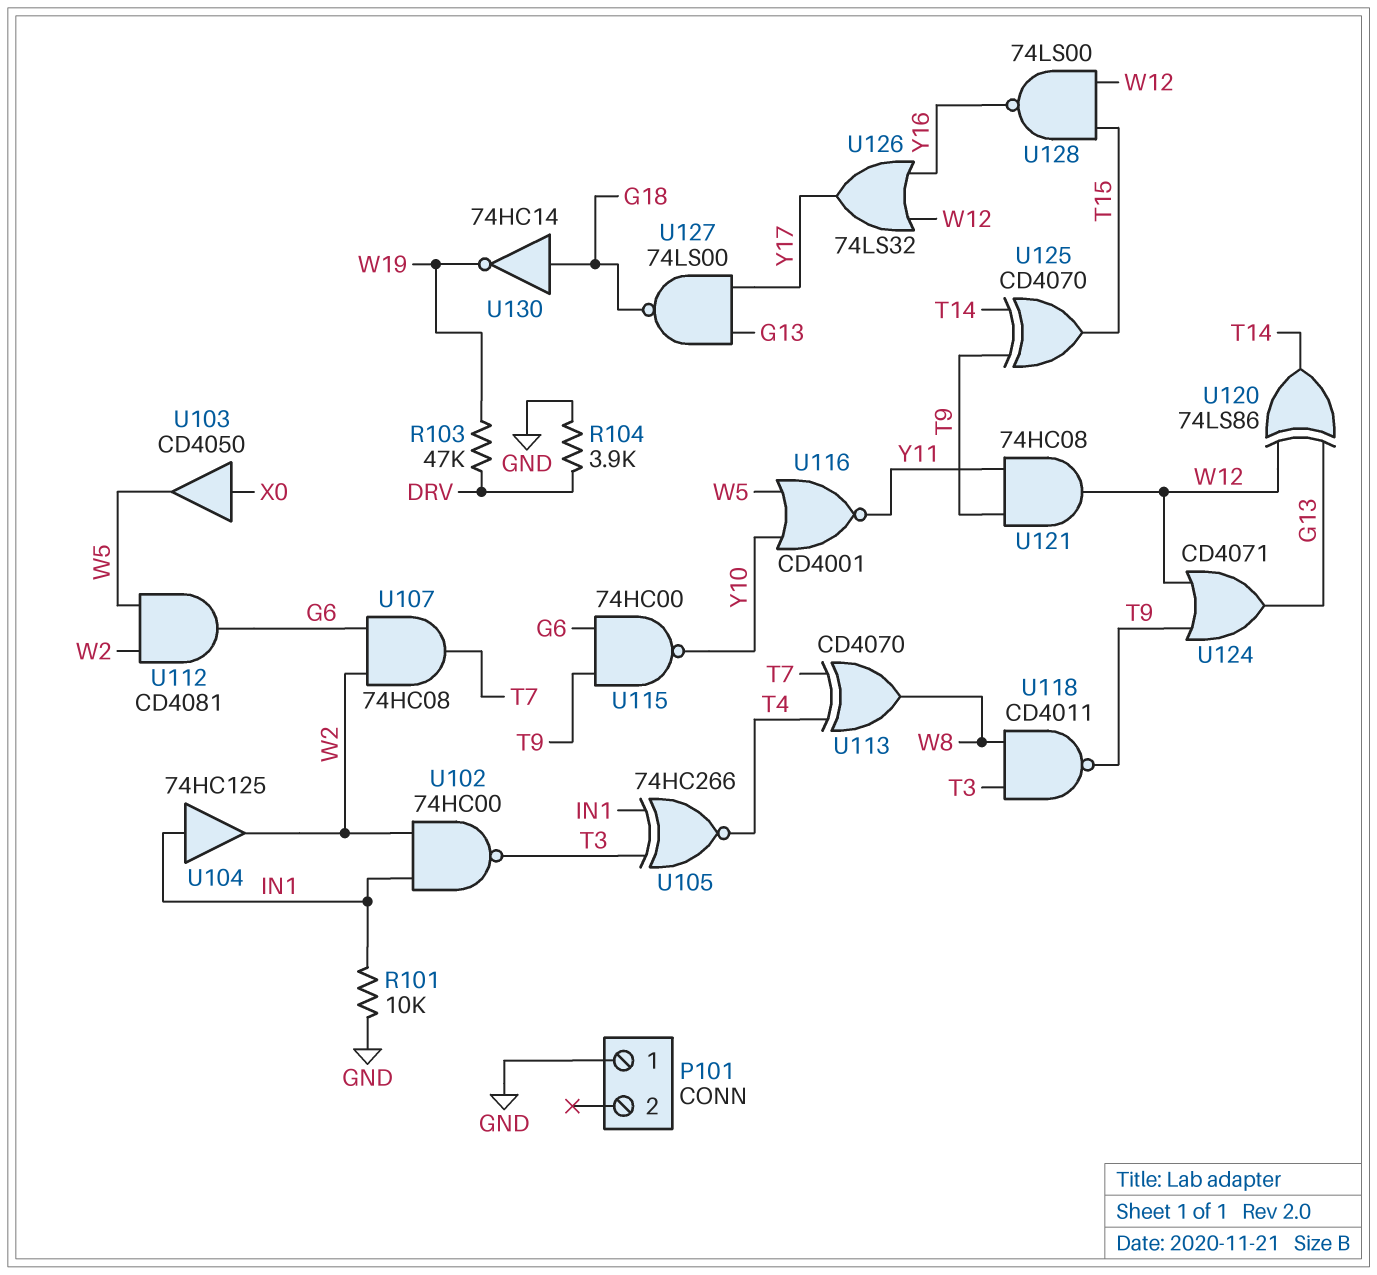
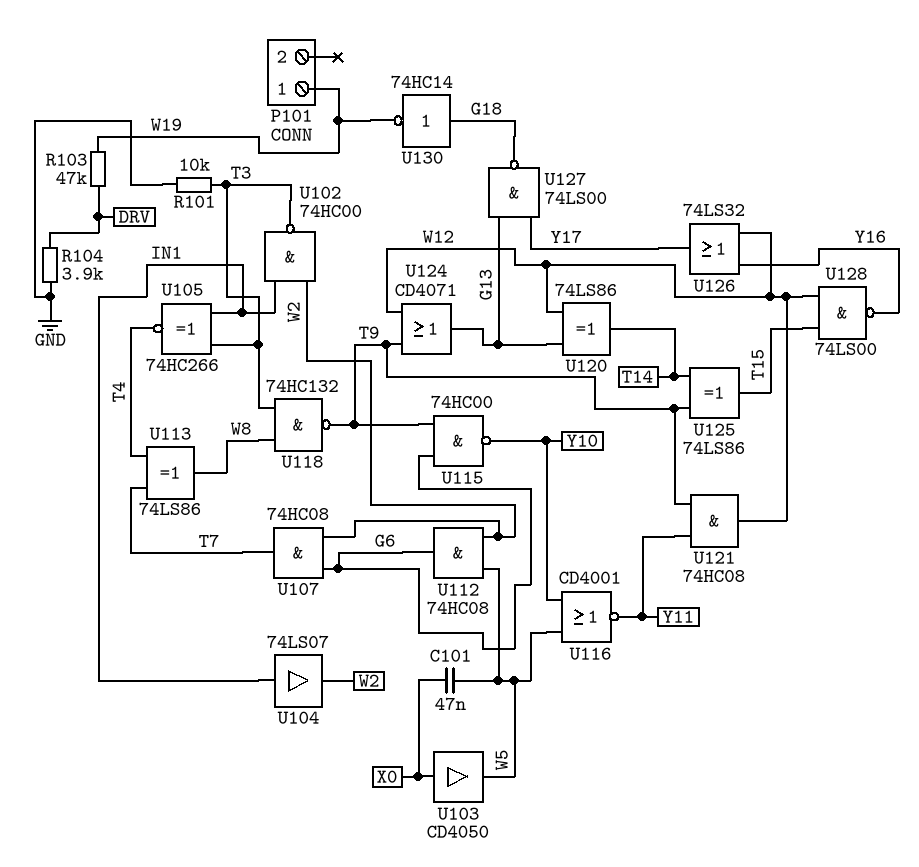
C101: none -> 47nF (W5, X0)
P101 pin 1: GND -> W19
R101: 10k (GND, IN1) -> 10k (GND, T3)
U104: buffer 74HC125 (in IN1, out W2) -> buffer 74LS07 (in IN1, out W2)
U112: AND CD4081 (in W2, in W5, out G6) -> AND 74HC08 (in W2, in W5, out G6)
U113: XOR CD4070 (in T4, in T7, out W8) -> XOR 74LS86 (in T4, in T7, out W8)
U118: NAND CD4011 (in T3, in W8, out T9) -> NAND 74HC132 (in T3, in W8, out T9)
U125: XOR CD4070 (in T9, in T14, out T15) -> XOR 74LS86 (in T9, in T14, out T15)

